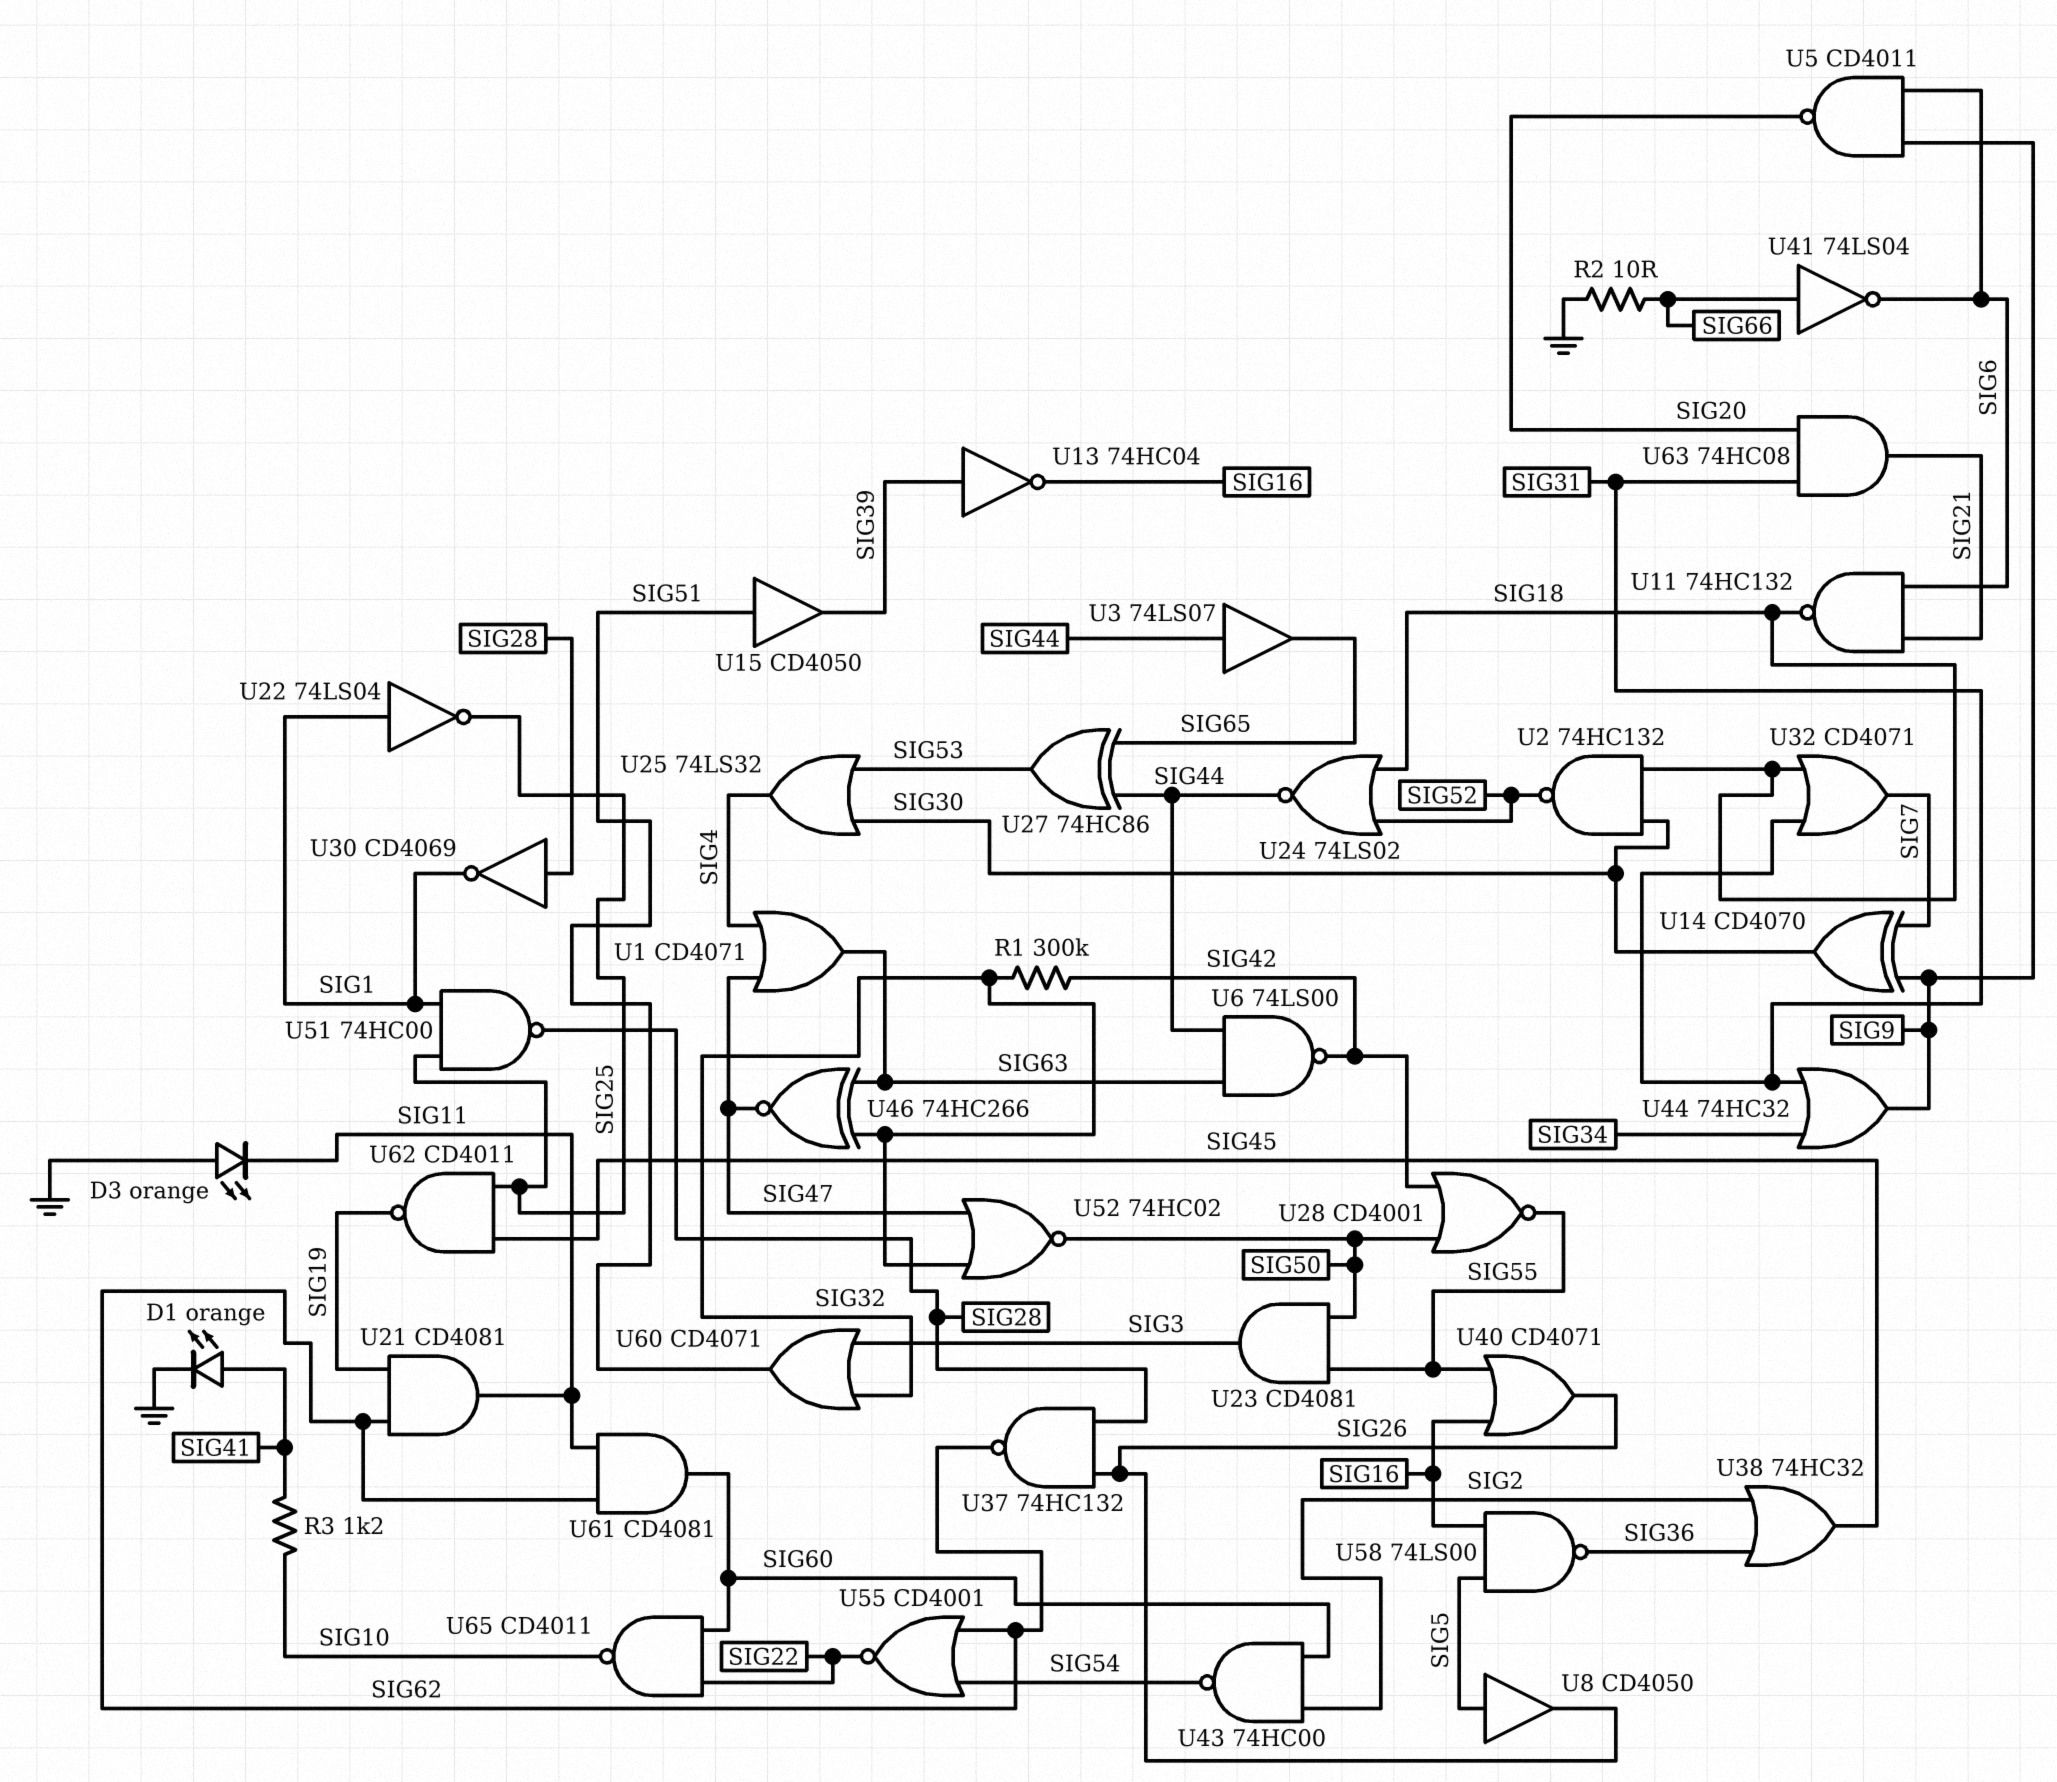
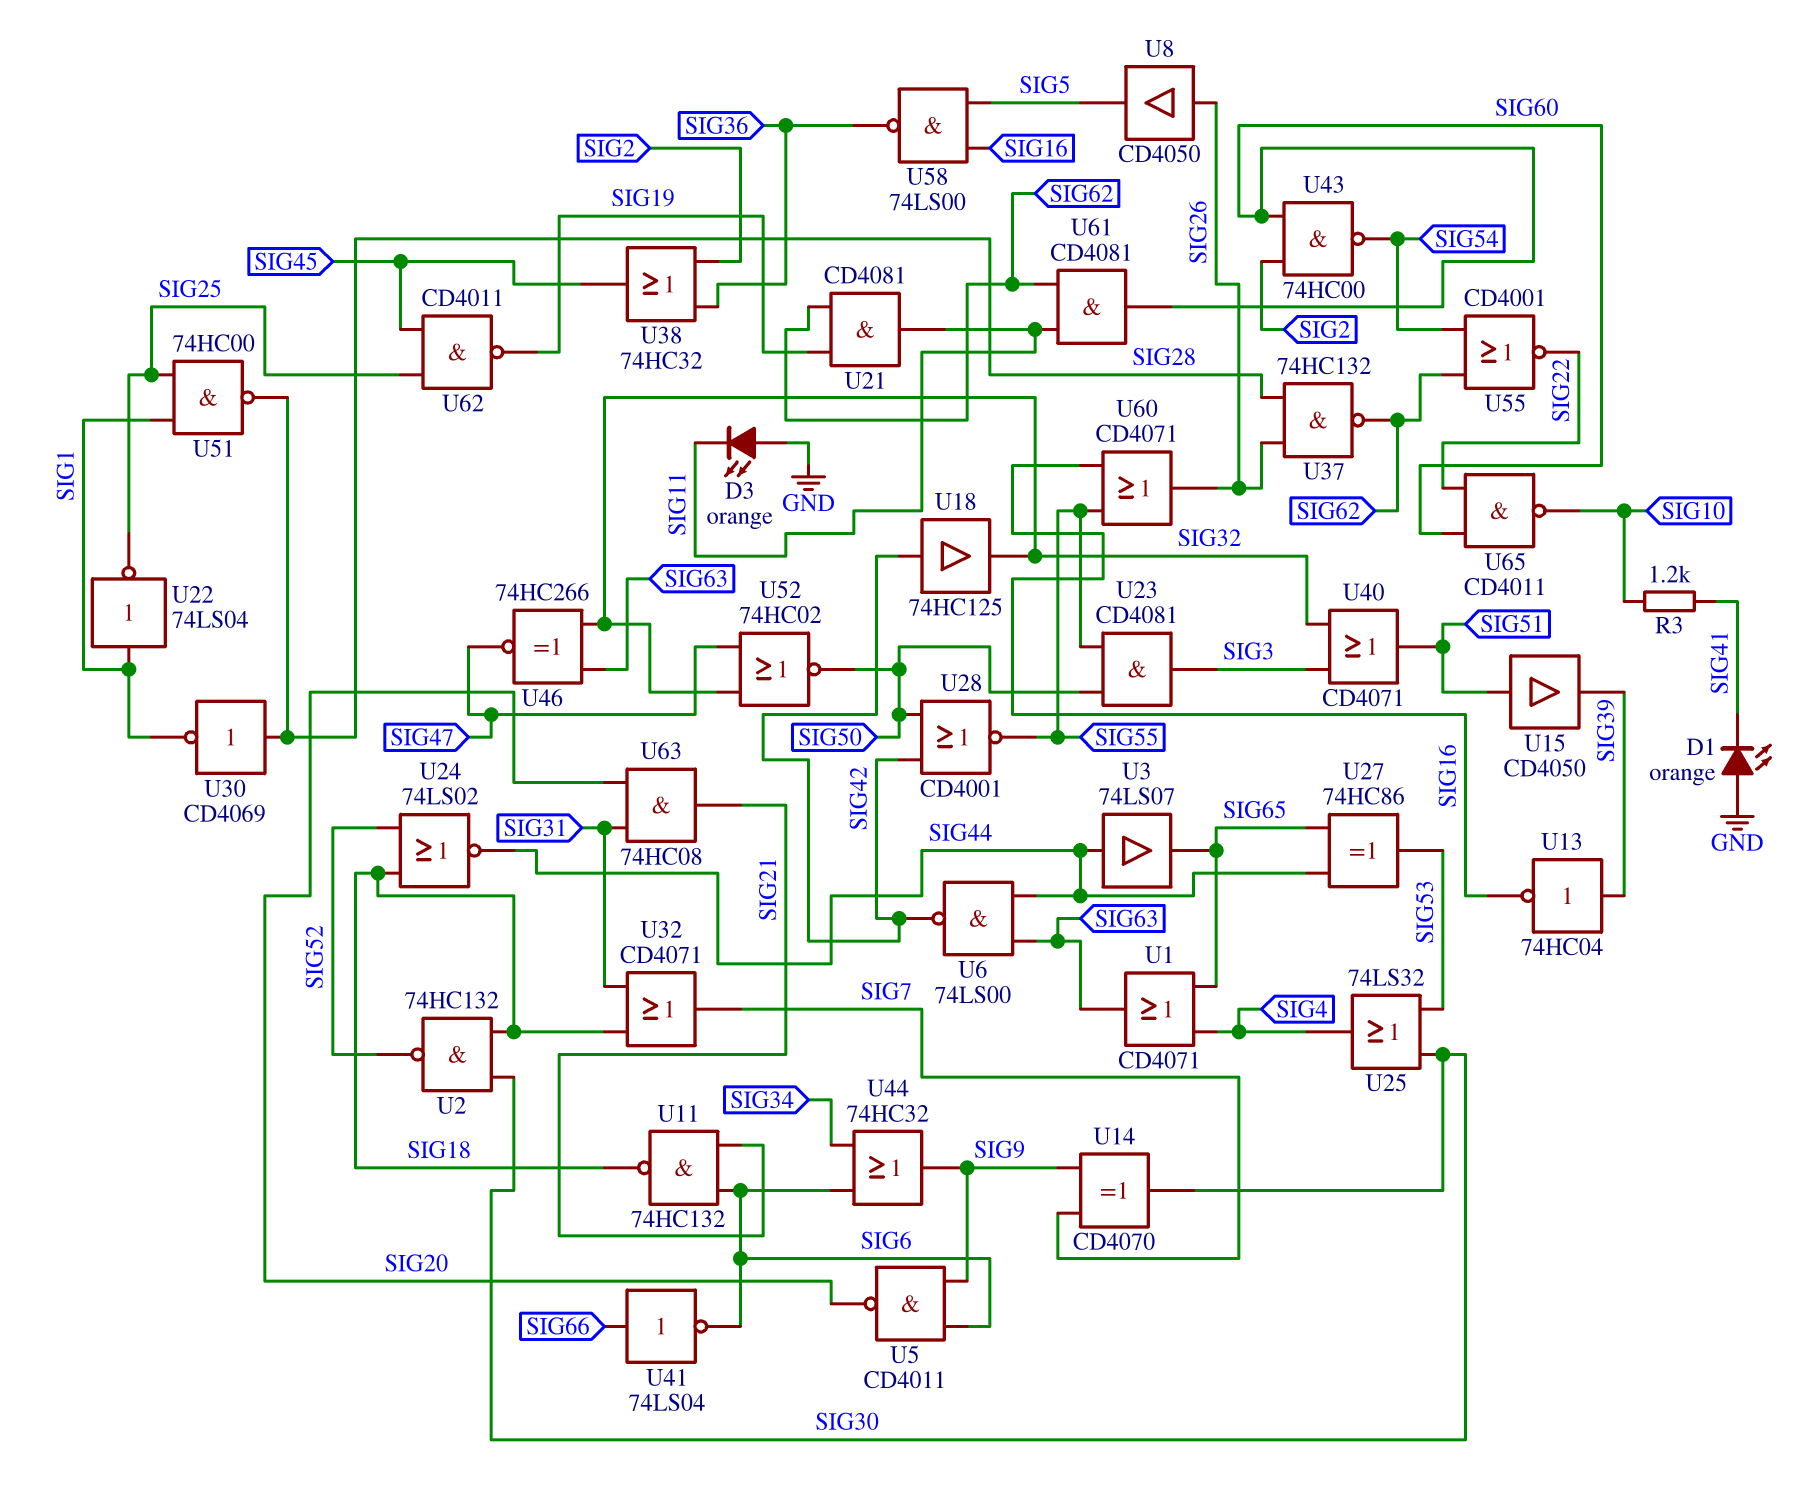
D1: LED orange (A SIG41, K GND) -> LED orange (A GND, K SIG41)
R1: 300k (SIG32, SIG42) -> none
R2: 10 (GND, SIG66) -> none
U1: OR CD4071 (in SIG4, in SIG47, out SIG63) -> OR CD4071 (in SIG4, in SIG65, out SIG63)
U8: buffer CD4050 (in SIG5, out SIG26) -> buffer CD4050 (in SIG26, out SIG5)
U18: none -> buffer 74HC125 (in SIG42, out SIG32)
U40: OR CD4071 (in SIG16, in SIG55, out SIG26) -> OR CD4071 (in SIG3, in SIG32, out SIG51)
U44: OR 74HC32 (in SIG31, in SIG34, out SIG9) -> OR 74HC32 (in SIG6, in SIG34, out SIG9)
U60: OR CD4071 (in SIG3, in SIG32, out SIG51) -> OR CD4071 (in SIG16, in SIG55, out SIG26)

